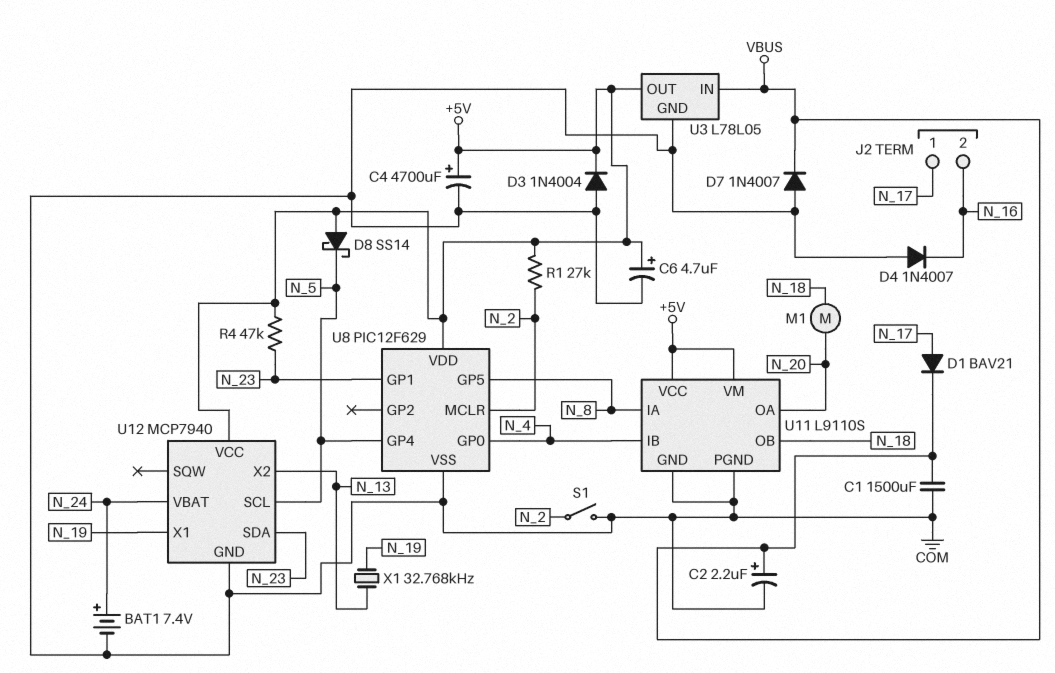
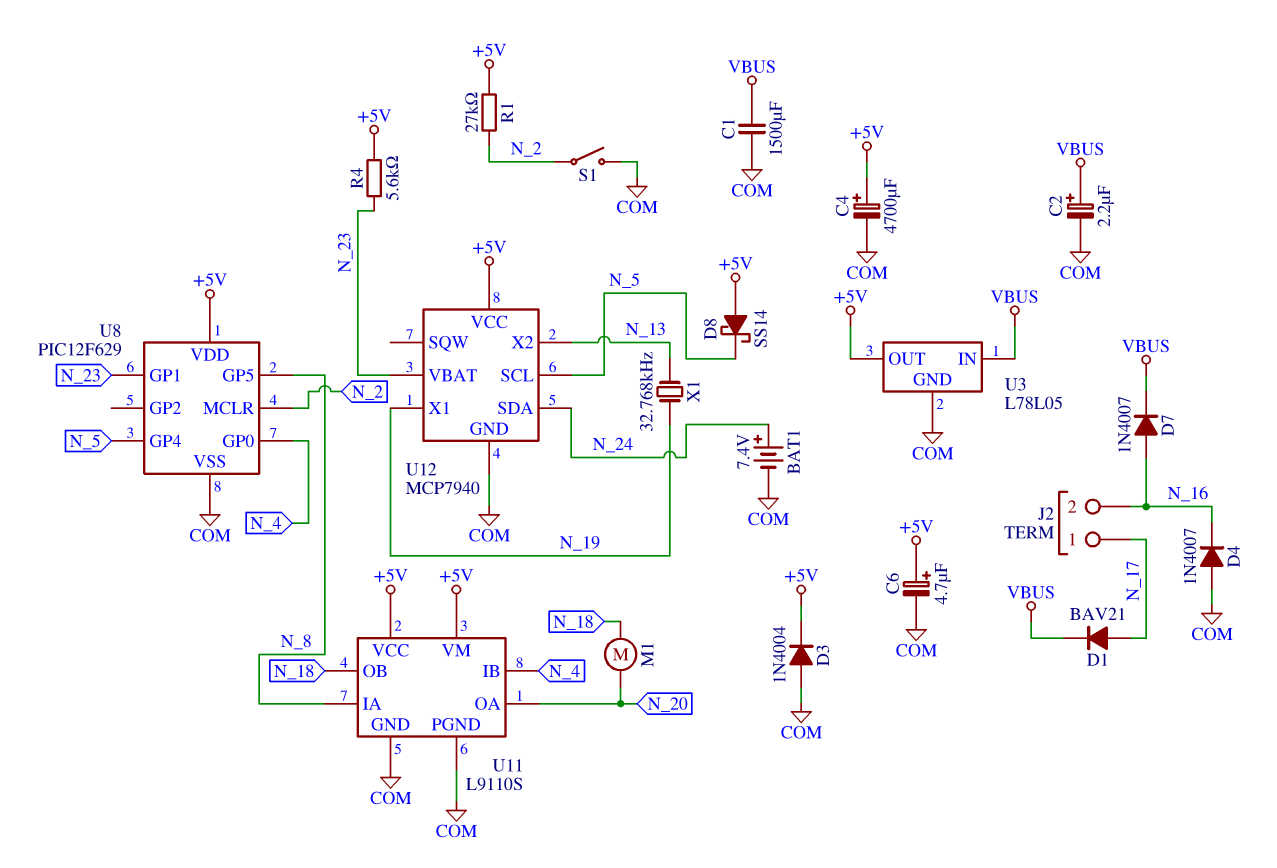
D7: diode 1N4007 (A COM, K VBUS) -> diode 1N4007 (A N_16, K VBUS)
R4: 47k (+5V, N_23) -> 5.6k (+5V, N_23)
U12 pin SDA: N_23 -> N_24
U12 pin VBAT: N_24 -> N_23

